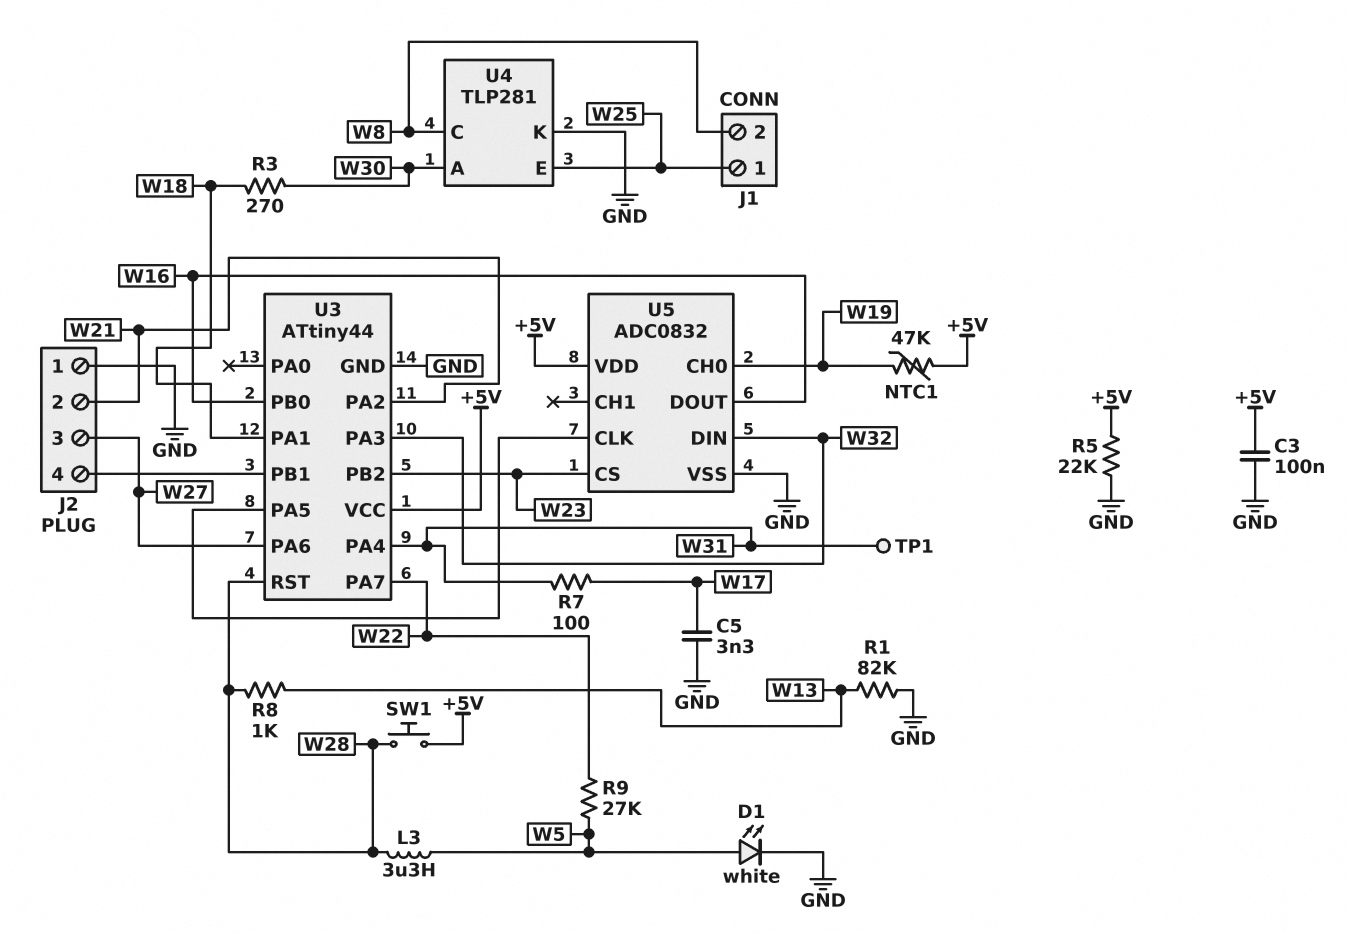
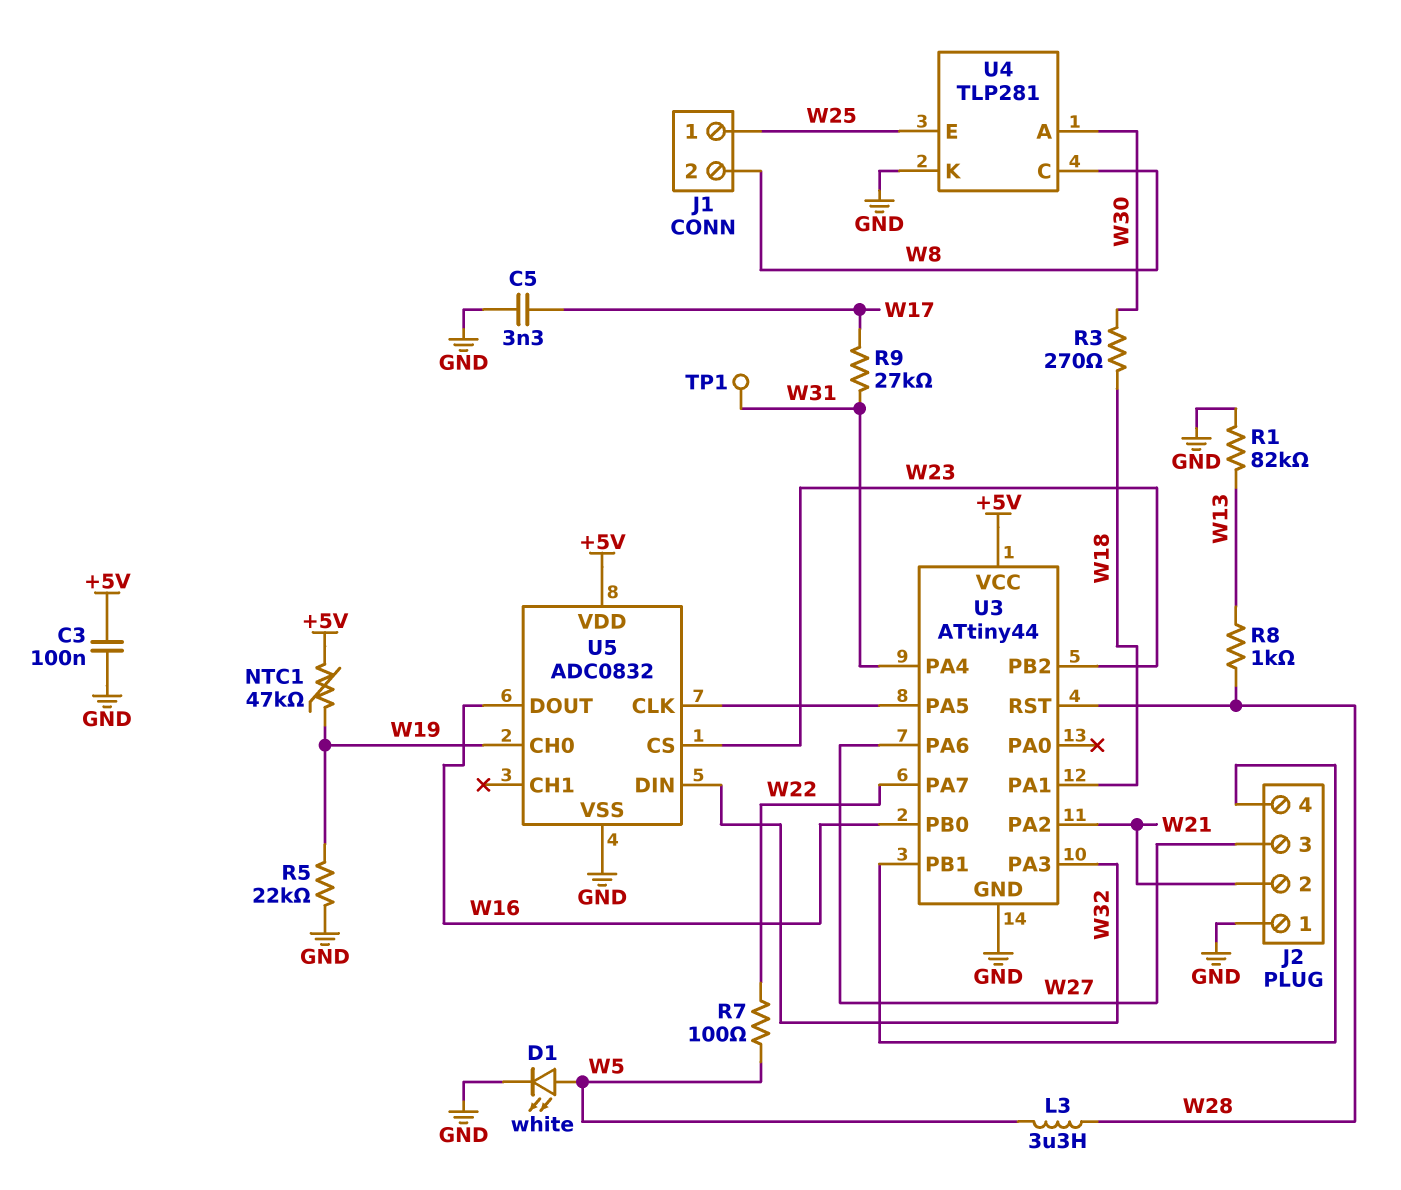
R5: 22k (+5V, GND) -> 22k (GND, W19)
R7: 100 (W17, W31) -> 100 (W5, W22)
R9: 27k (W5, W22) -> 27k (W17, W31)
SW1: button (+5V, W28) -> none

